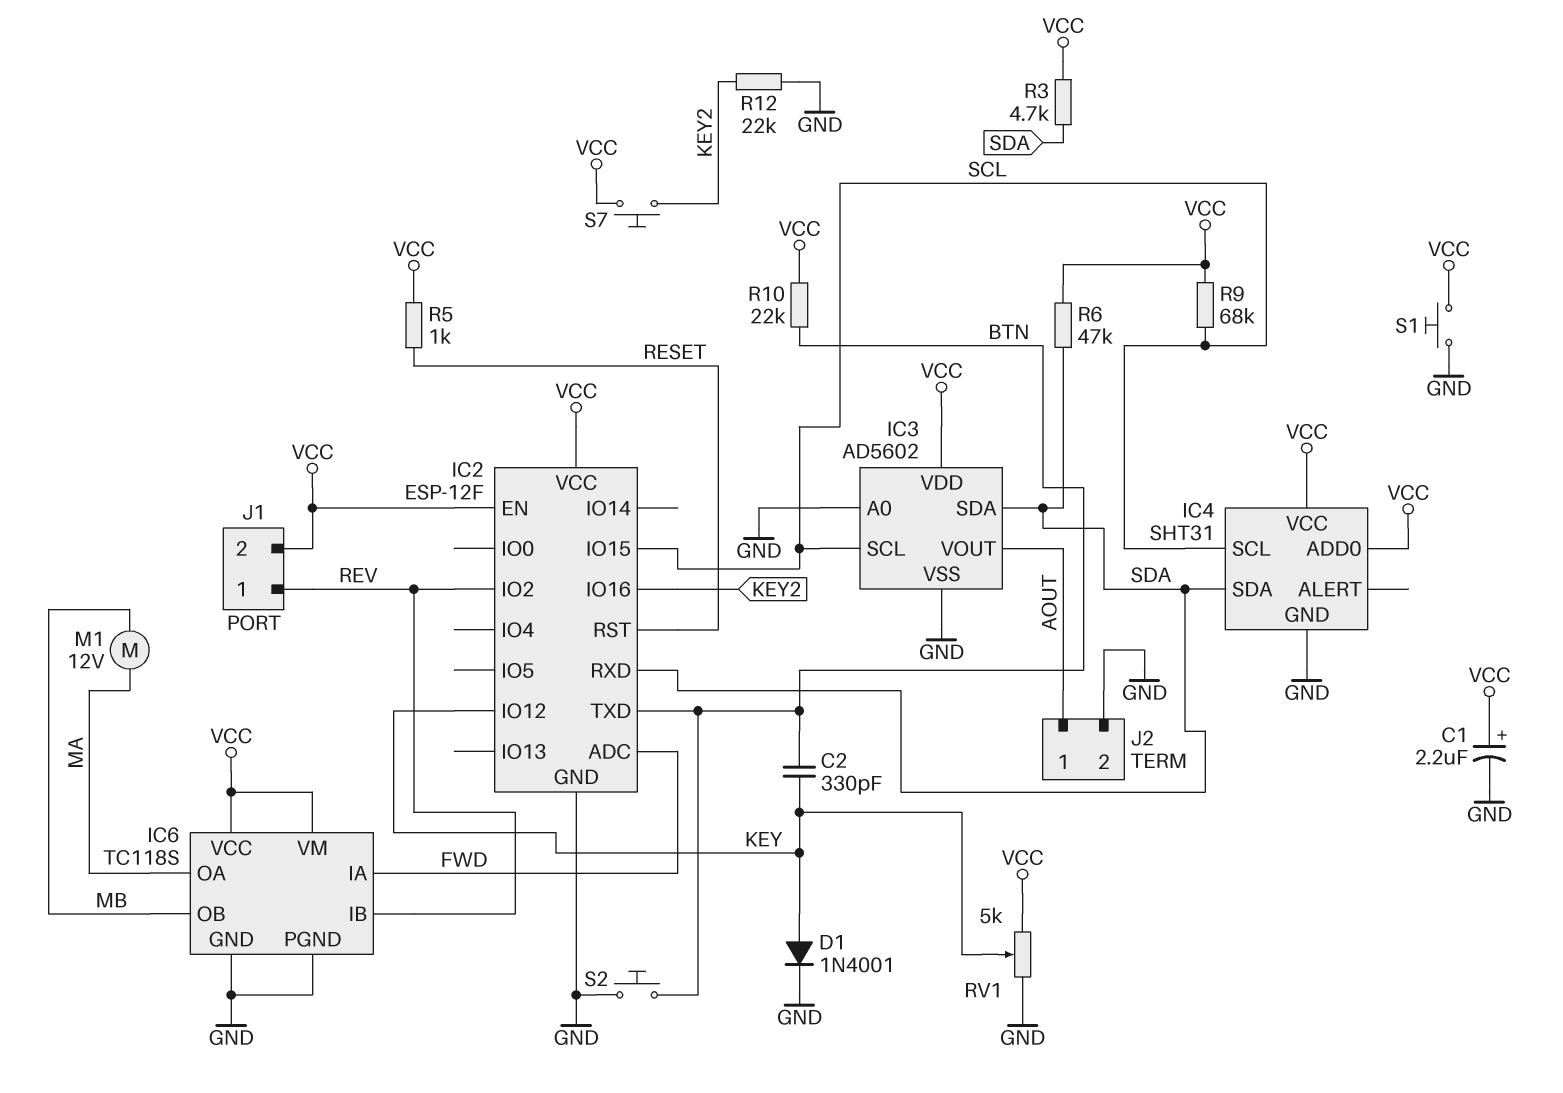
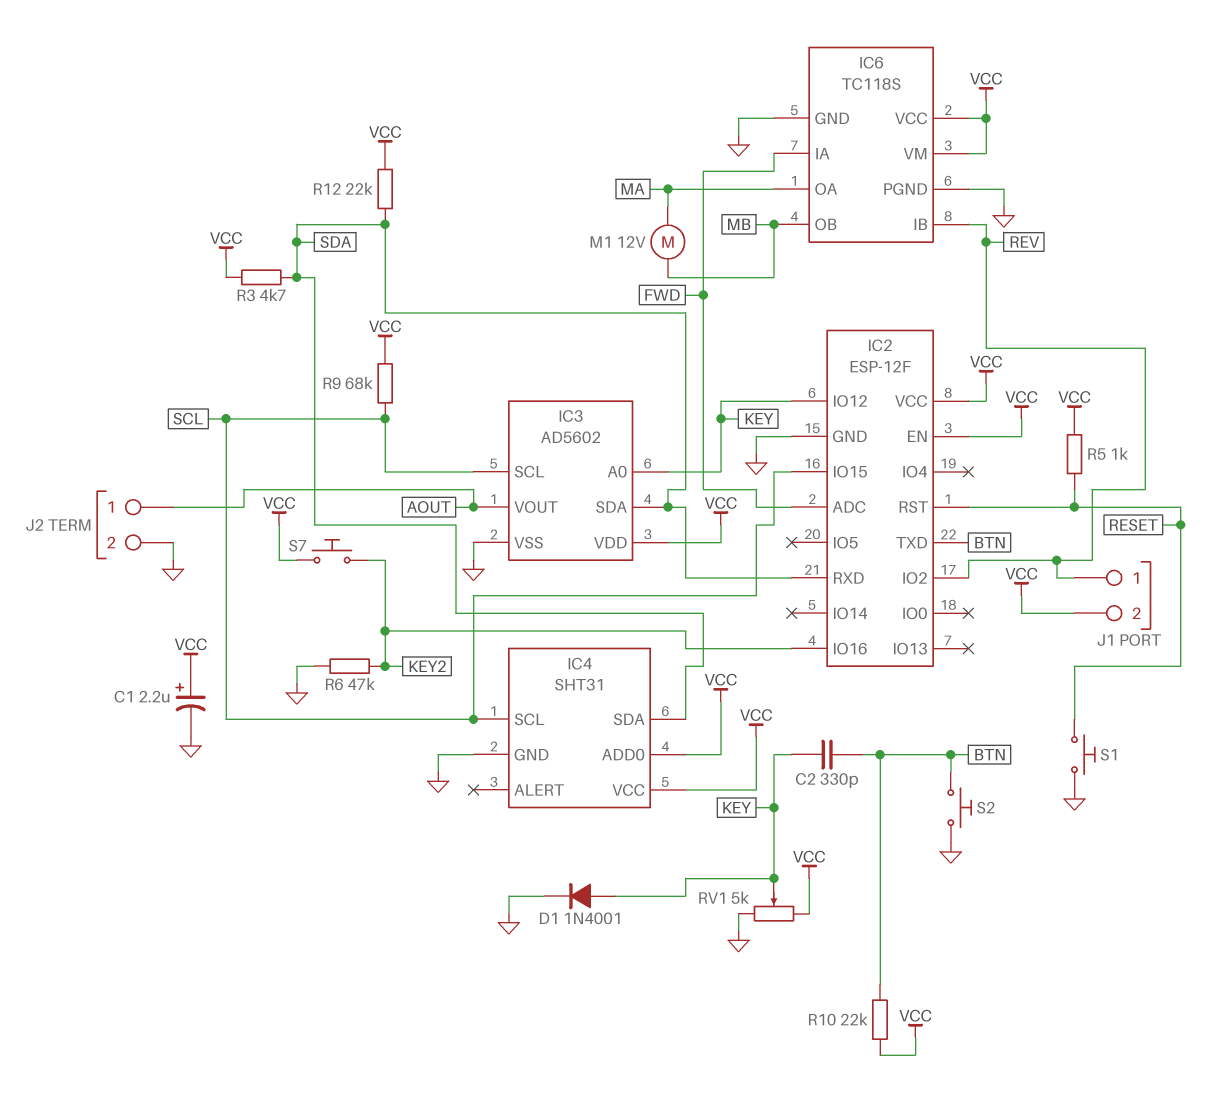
IC3 pin A0: GND -> KEY
R6: 47k (SDA, VCC) -> 47k (GND, KEY2)
R12: 22k (GND, KEY2) -> 22k (SDA, VCC)
S1: button (GND, VCC) -> button (GND, RESET)

